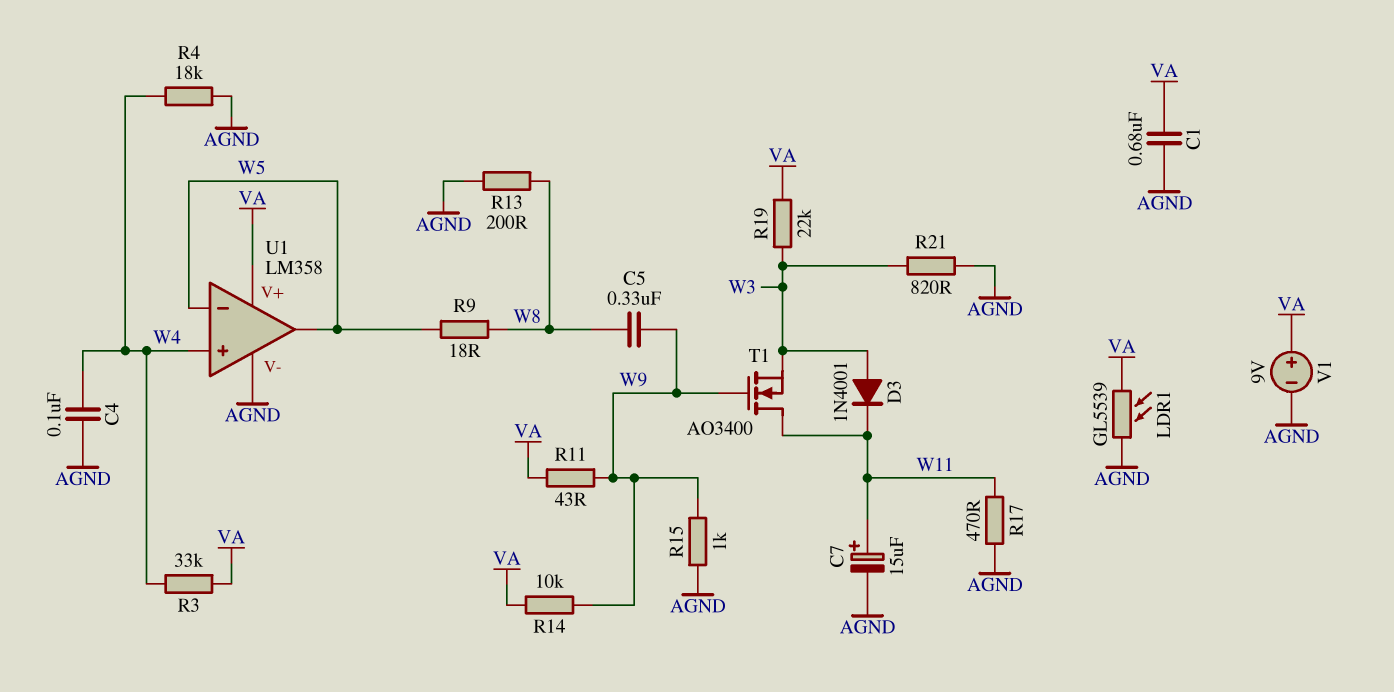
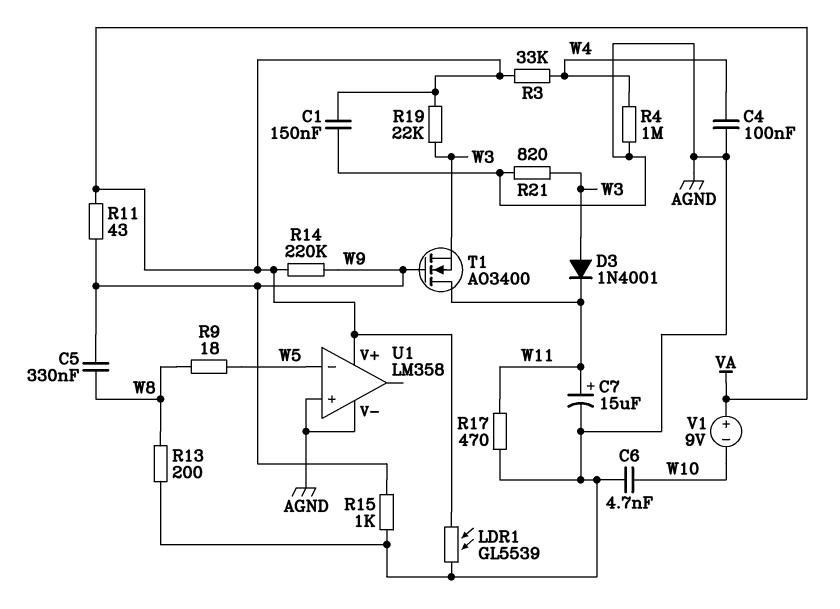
C1: 680nF (AGND, VA) -> 150nF (AGND, VA)
C6: none -> 4.7nF (AGND, W10)
R4: 18k (AGND, W4) -> 1M (AGND, W4)
R14: 10k (VA, W9) -> 220k (VA, W9)
U1 pin in+: W4 -> AGND
U1 pin out: W5 -> none
V1: 9V (plus VA, minus AGND) -> 9V (plus VA, minus W10)

